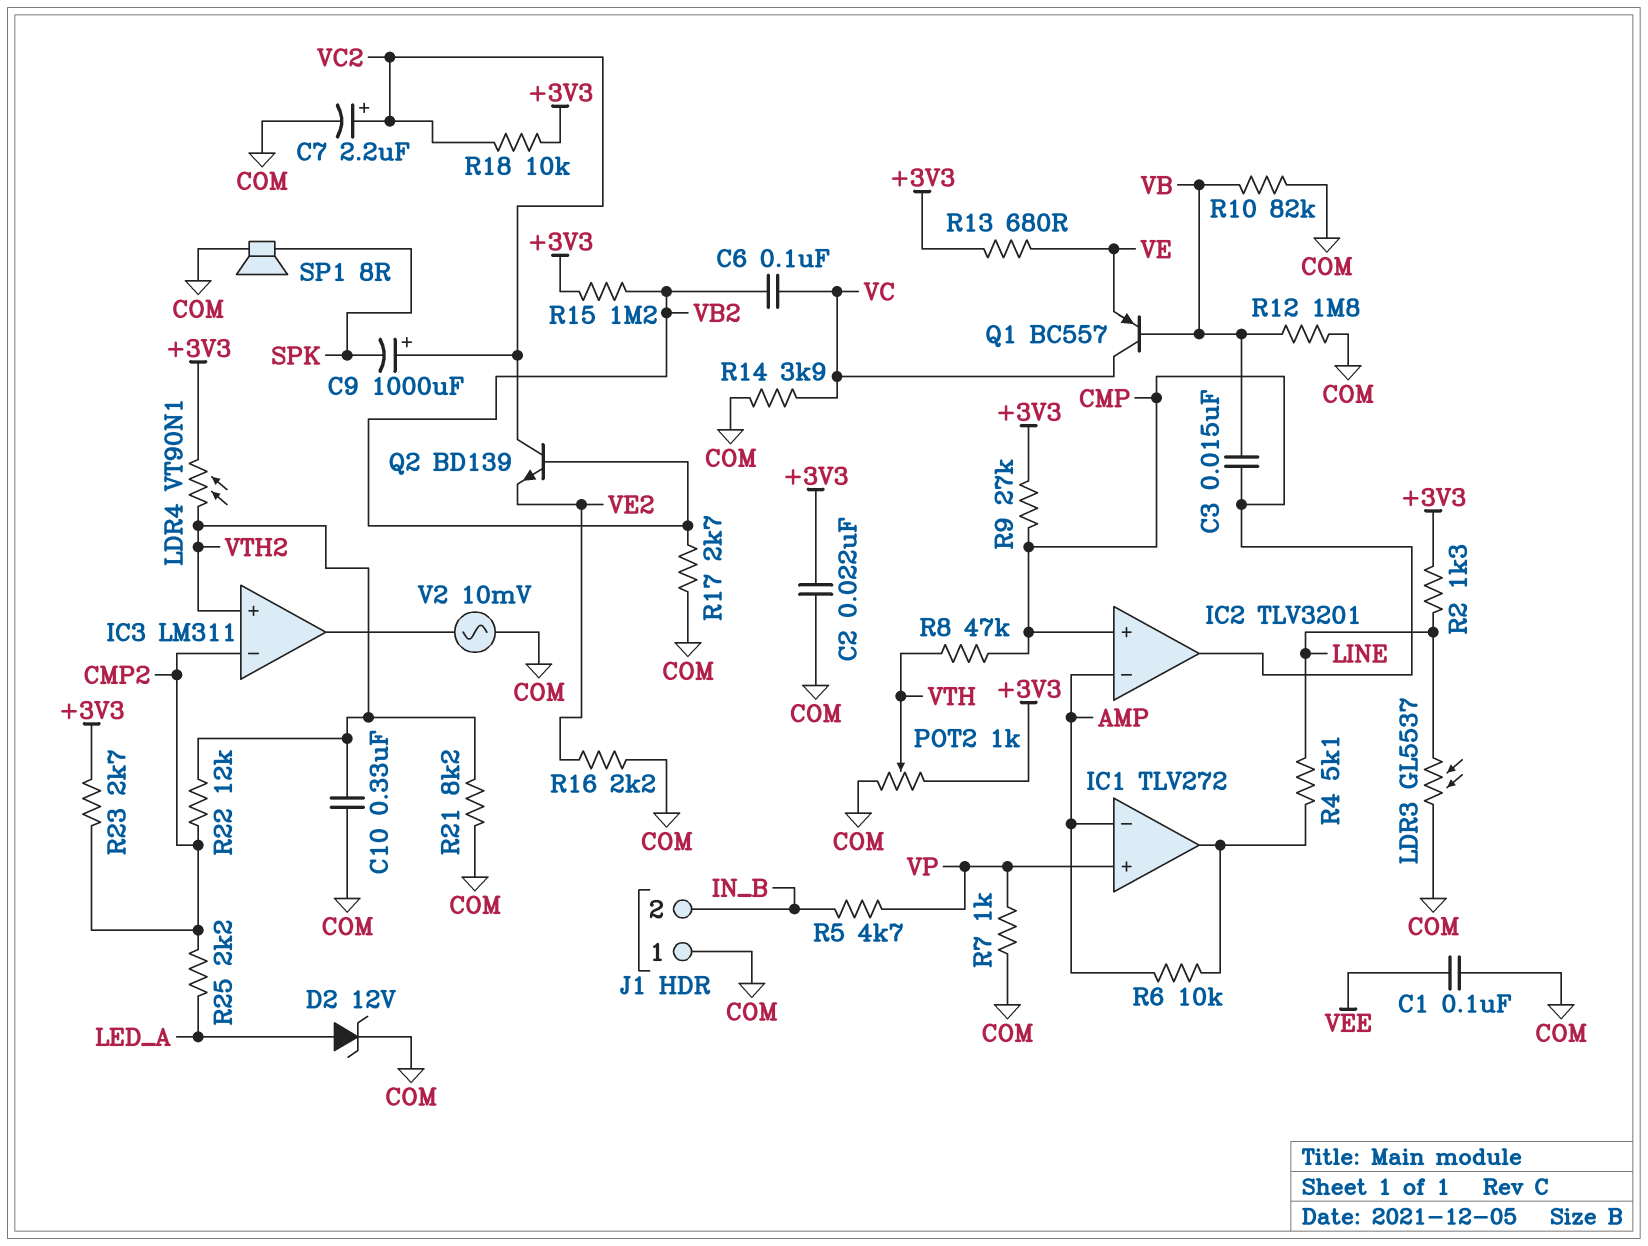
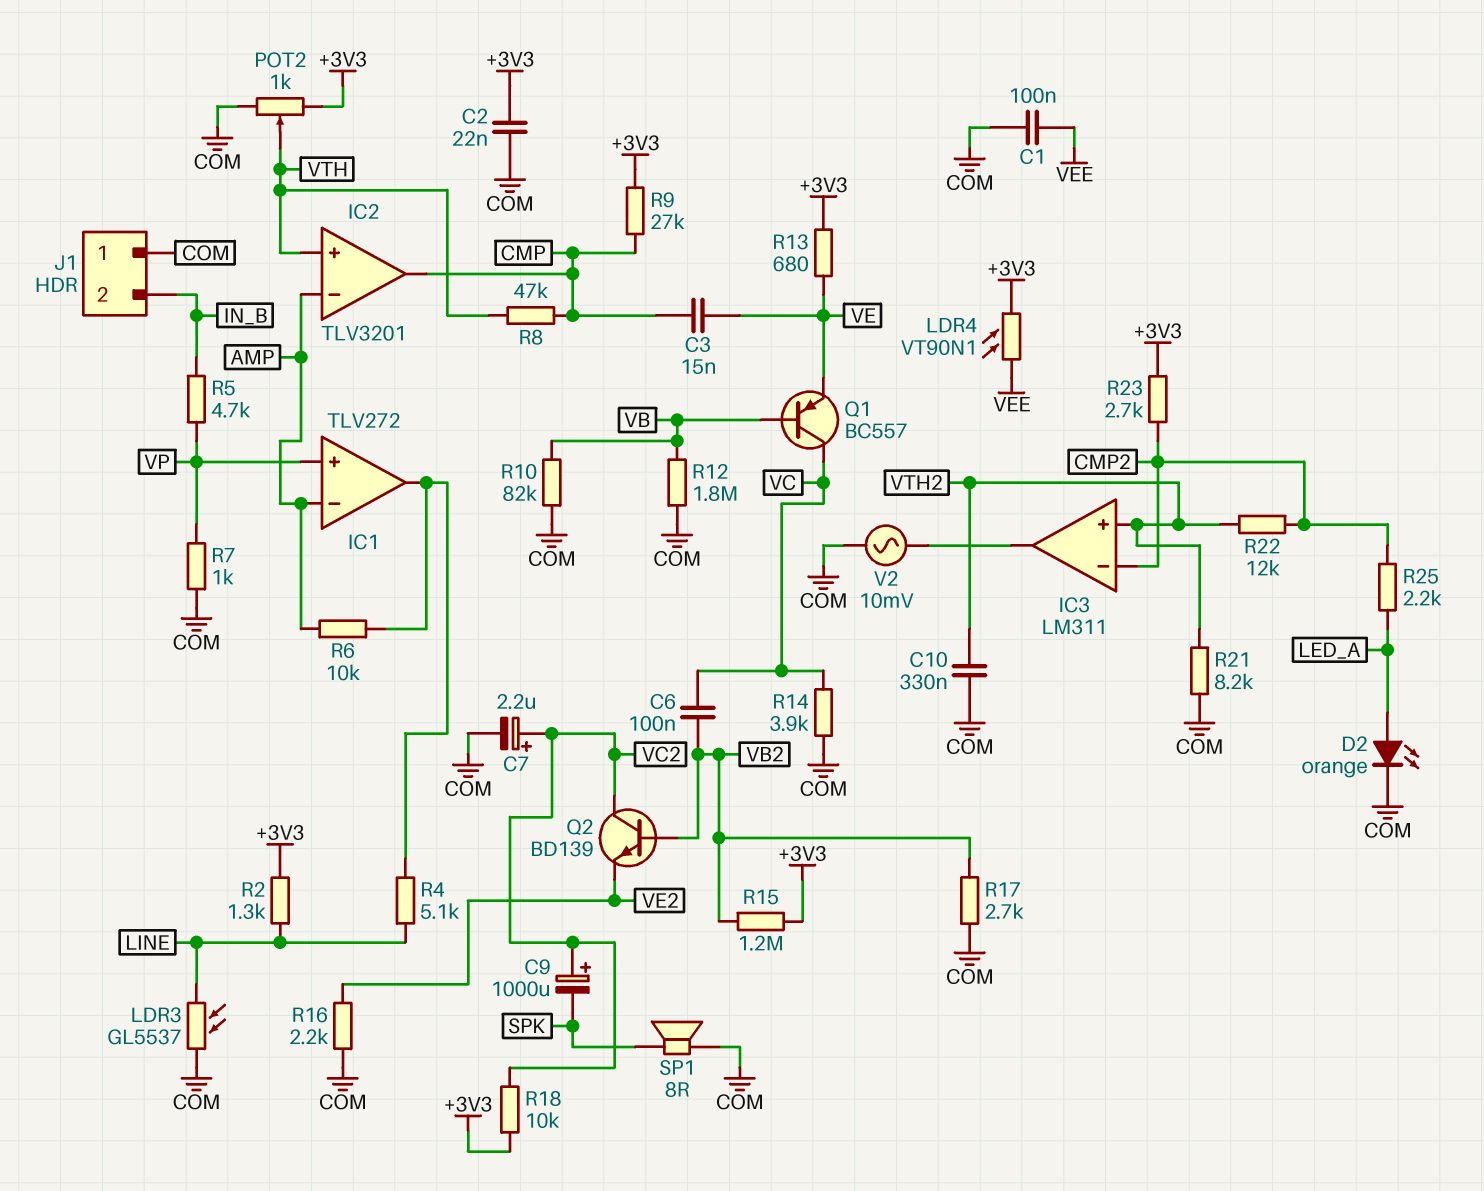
C3: 15nF (CMP, VB) -> 15nF (CMP, VE)
D2: zener 12V (A LED_A, K COM) -> LED orange (A LED_A, K COM)
IC2 pin in+: CMP -> VTH
LDR4: VT90N1 (+3V3, VTH2) -> VT90N1 (+3V3, VEE)

